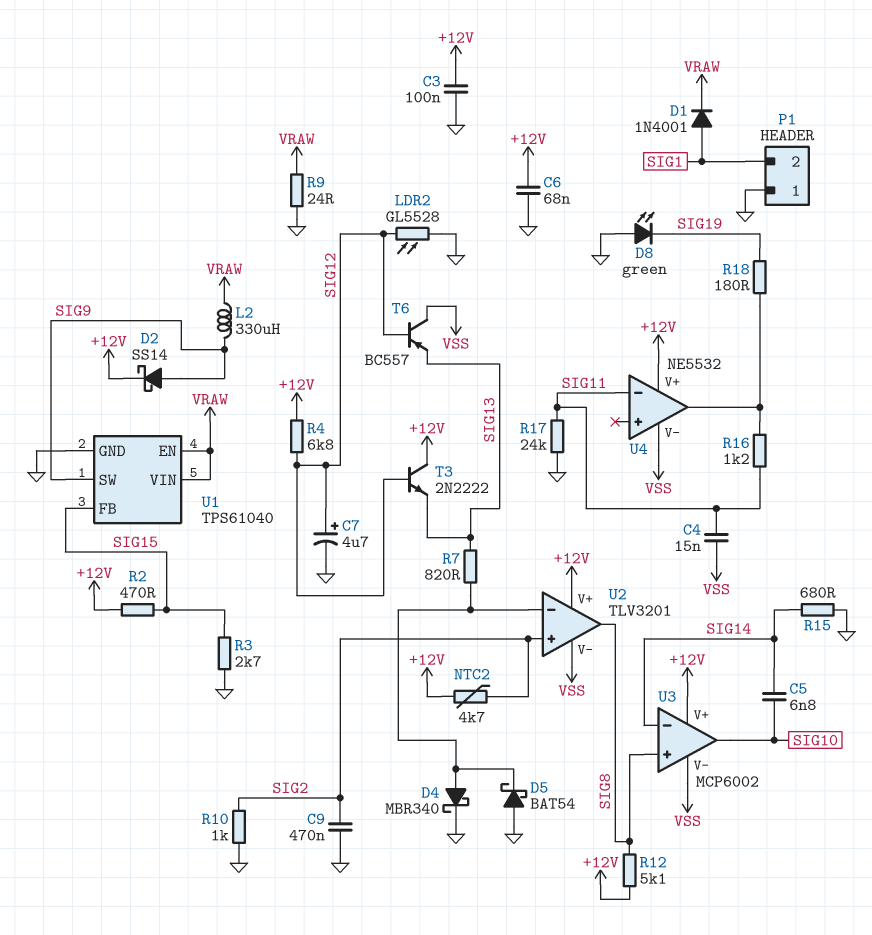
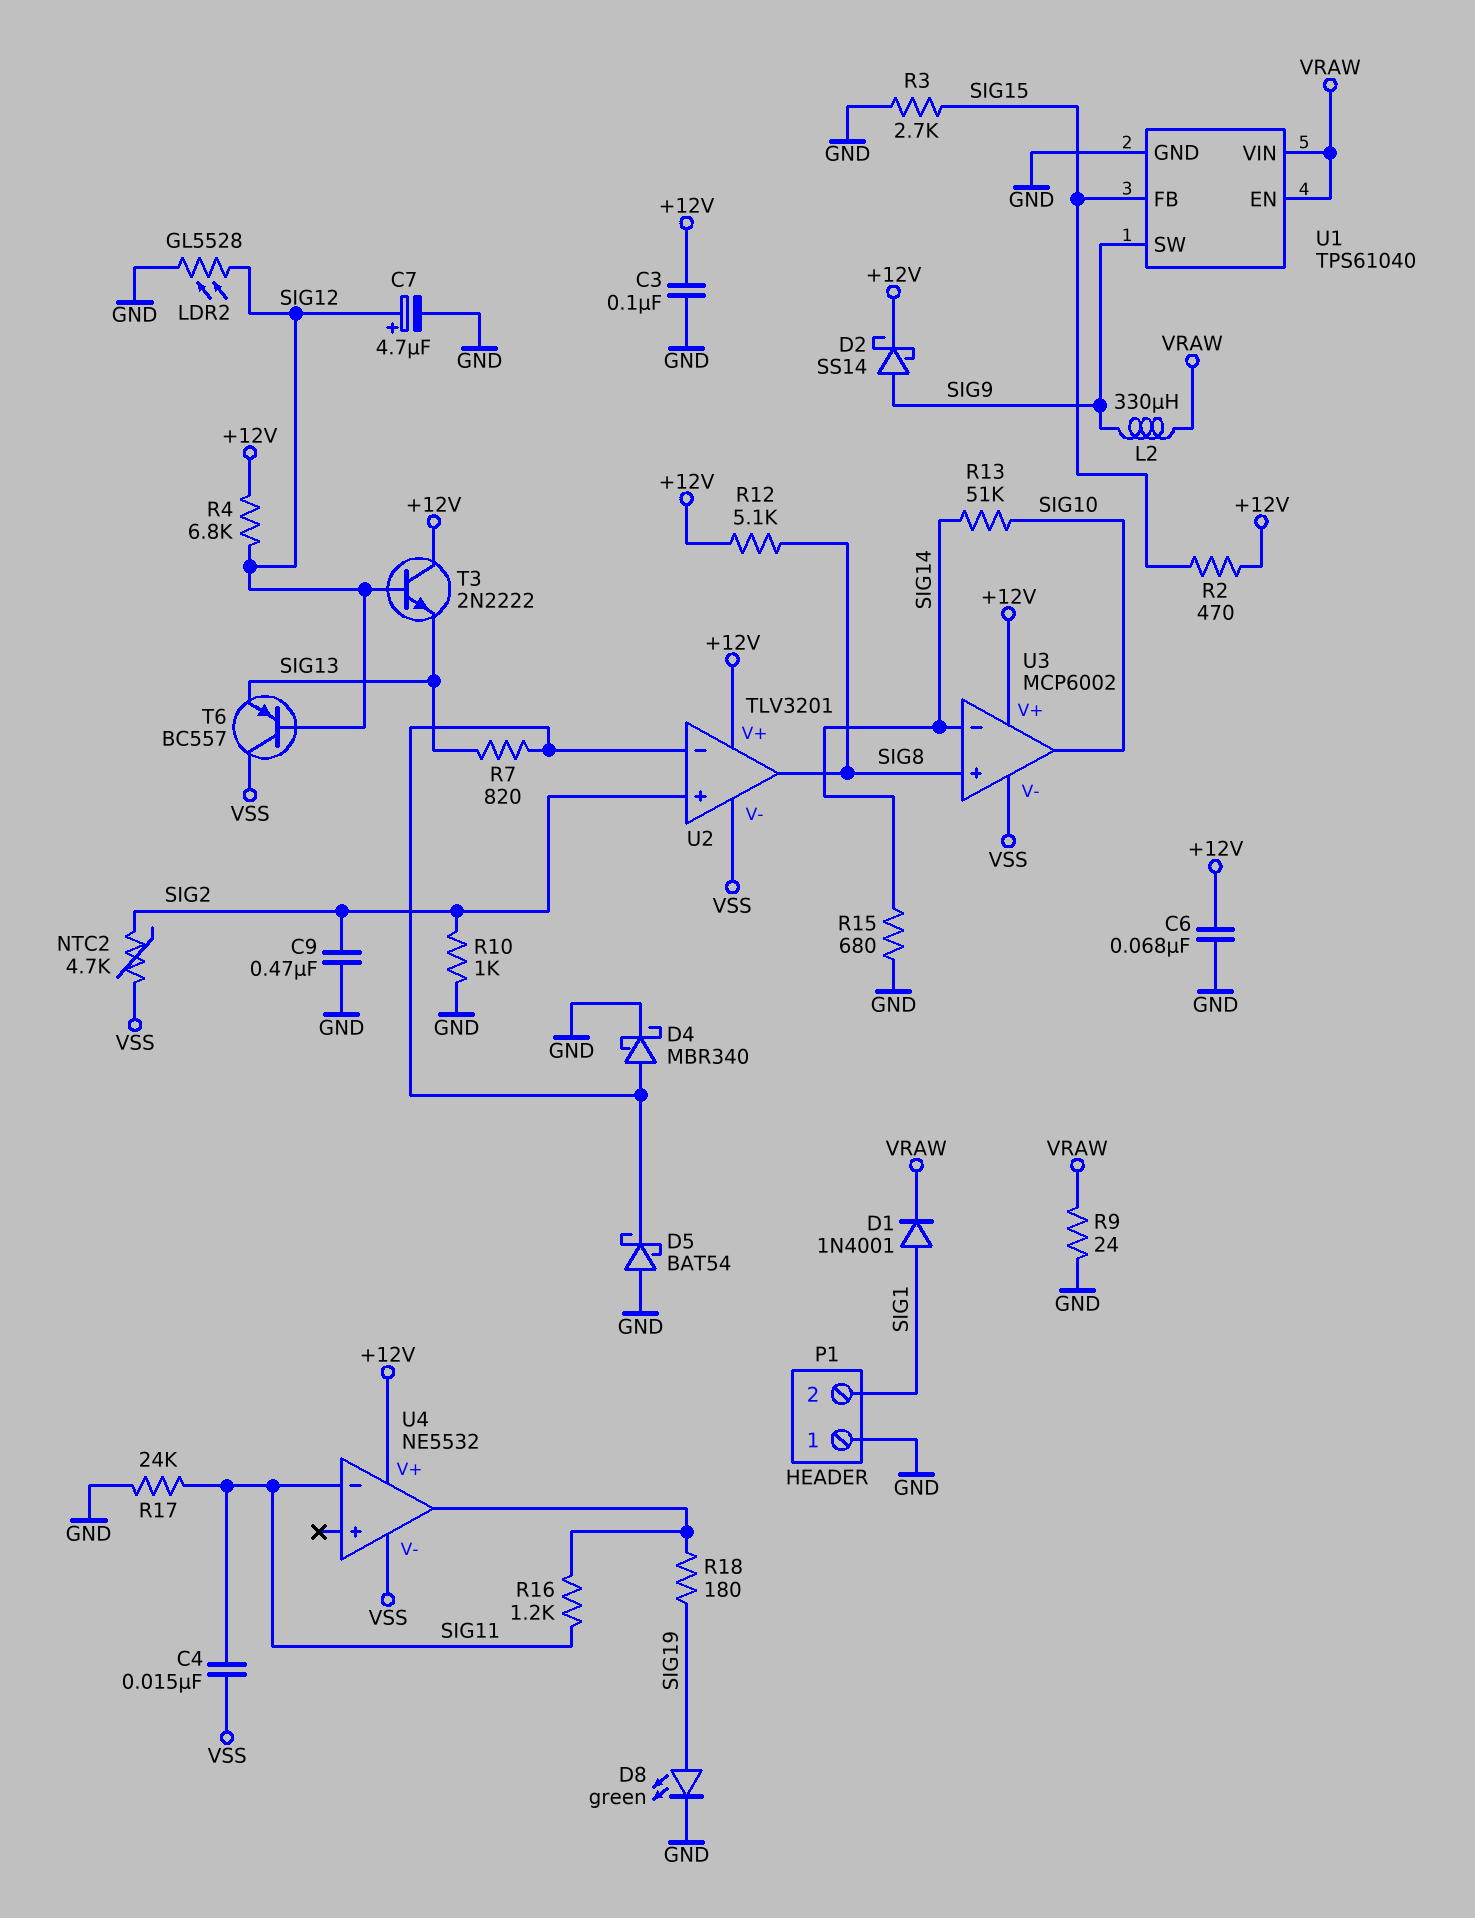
C5: 6.8nF (SIG10, SIG14) -> none
D8: LED green (A GND, K SIG19) -> LED green (A SIG19, K GND)
NTC2: 4.7k (+12V, SIG2) -> 4.7k (SIG2, VSS)
R13: none -> 51k (SIG10, SIG14)

